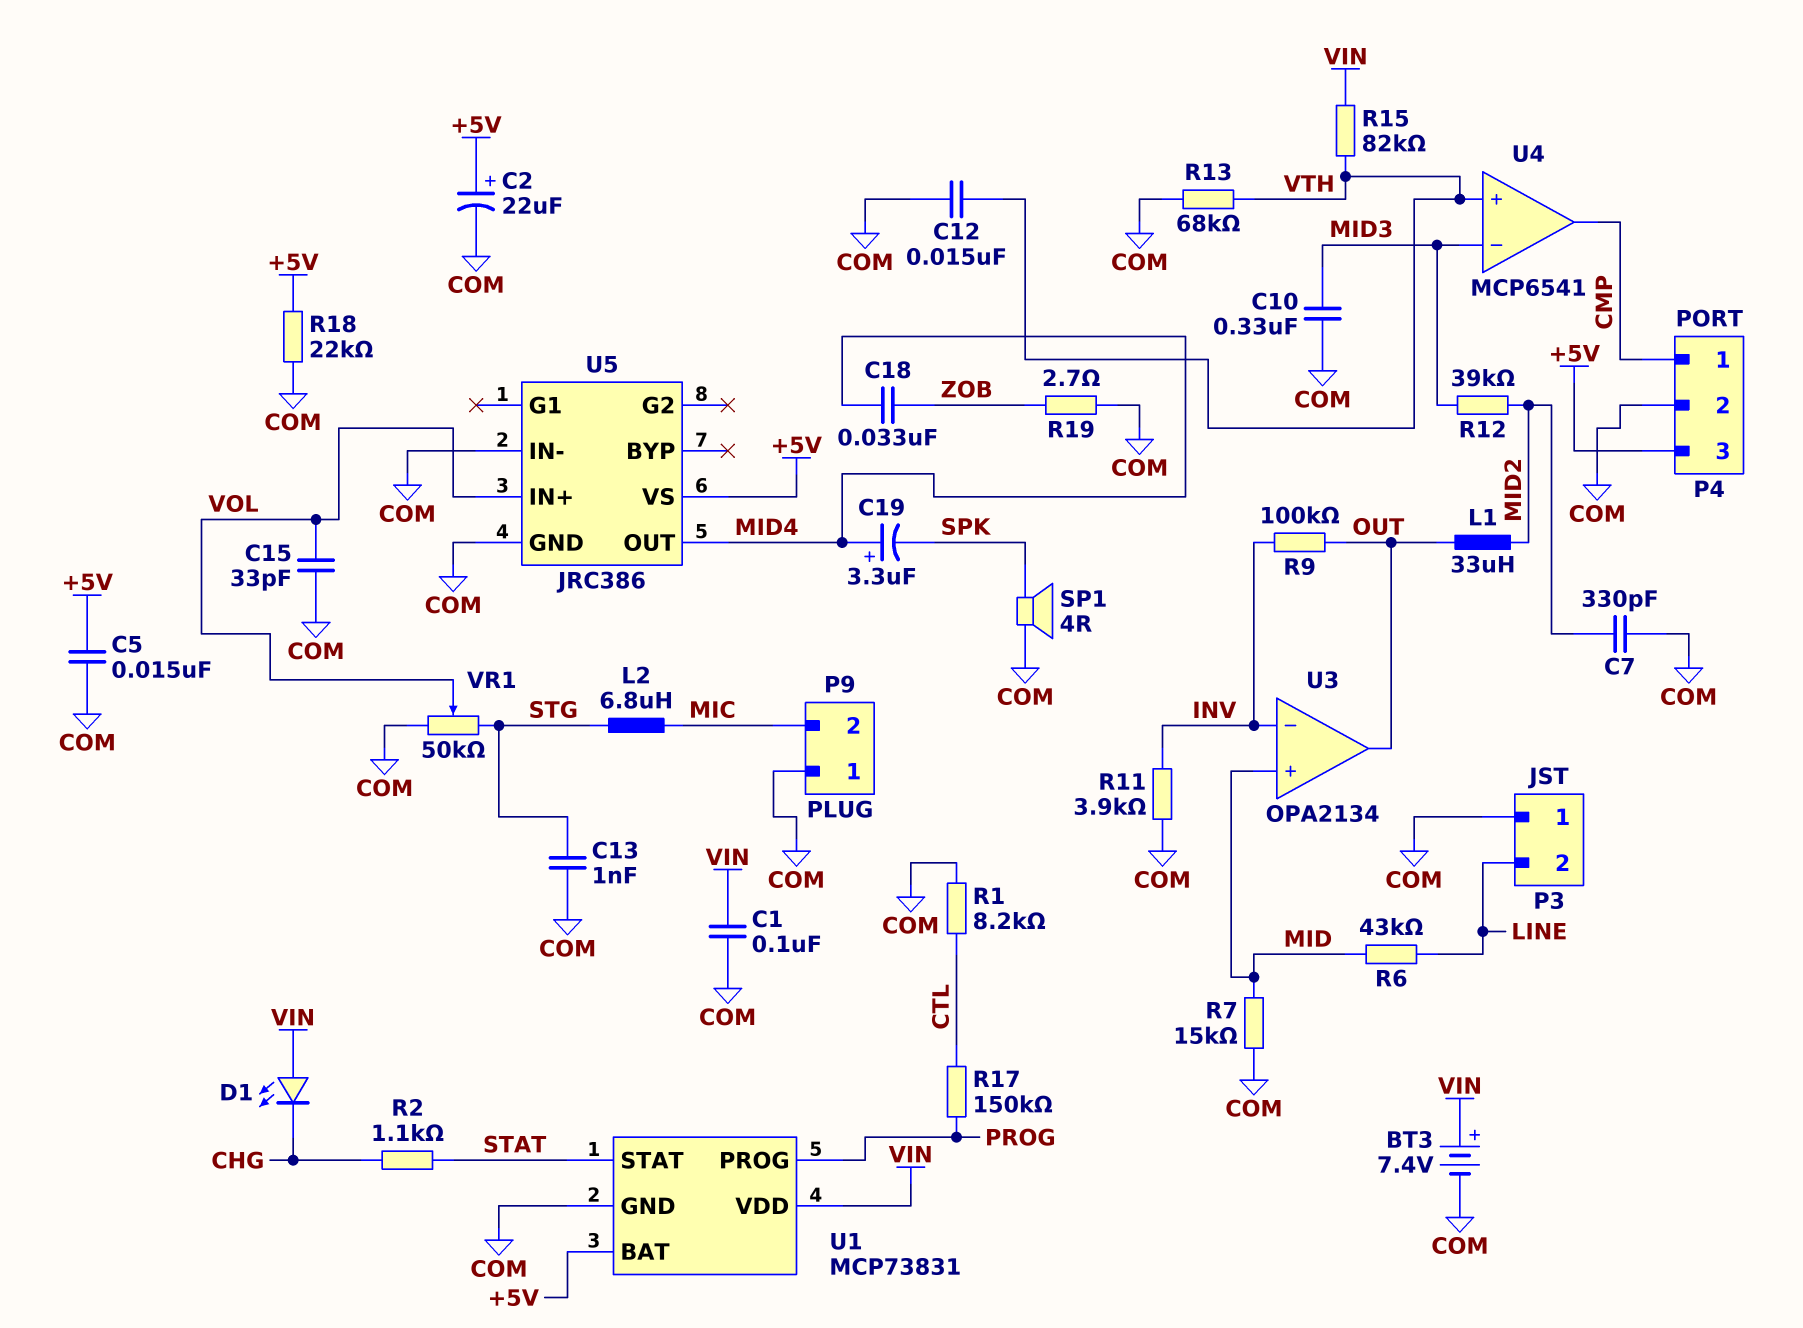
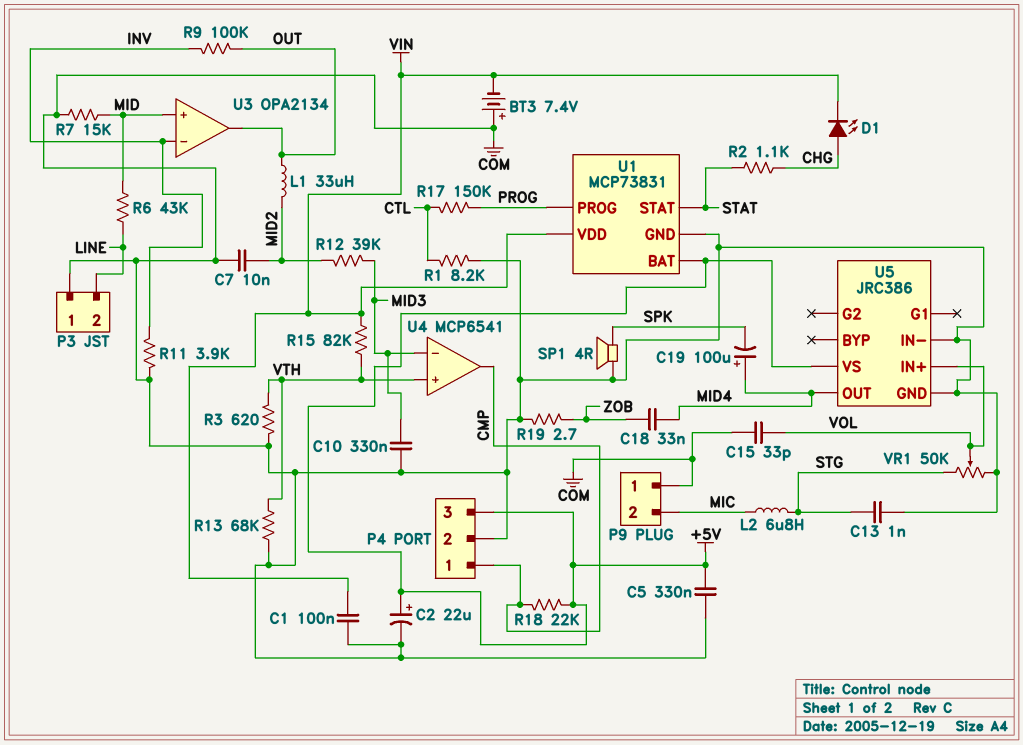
BT3: 7.4V (plus VIN, minus COM) -> 7.4V (plus COM, minus VIN)
C5: 15nF (+5V, COM) -> 330nF (+5V, COM)
C7: 330pF (COM, MID2) -> 10nF (COM, MID2)
C12: 15nF (COM, VTH) -> none
C19: 3.3uF (plus MID4, minus SPK) -> 100uF (plus MID4, minus SPK)
D1: LED (A VIN, K CHG) -> LED (A CHG, K VIN)
R3: none -> 620 (COM, VTH)
R18: 22k (+5V, COM) -> 22k (+5V, CMP)

